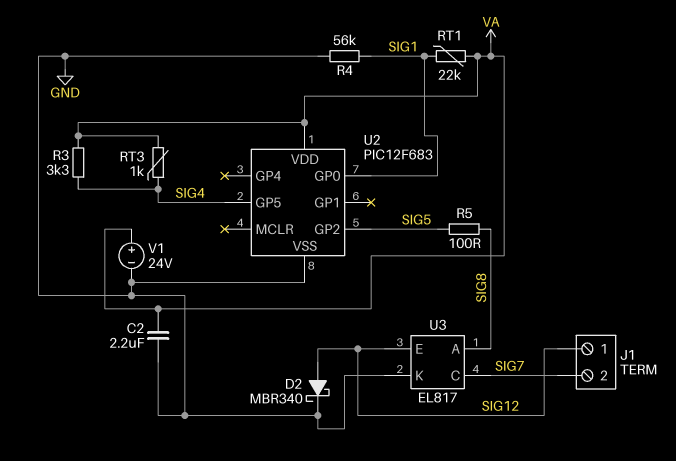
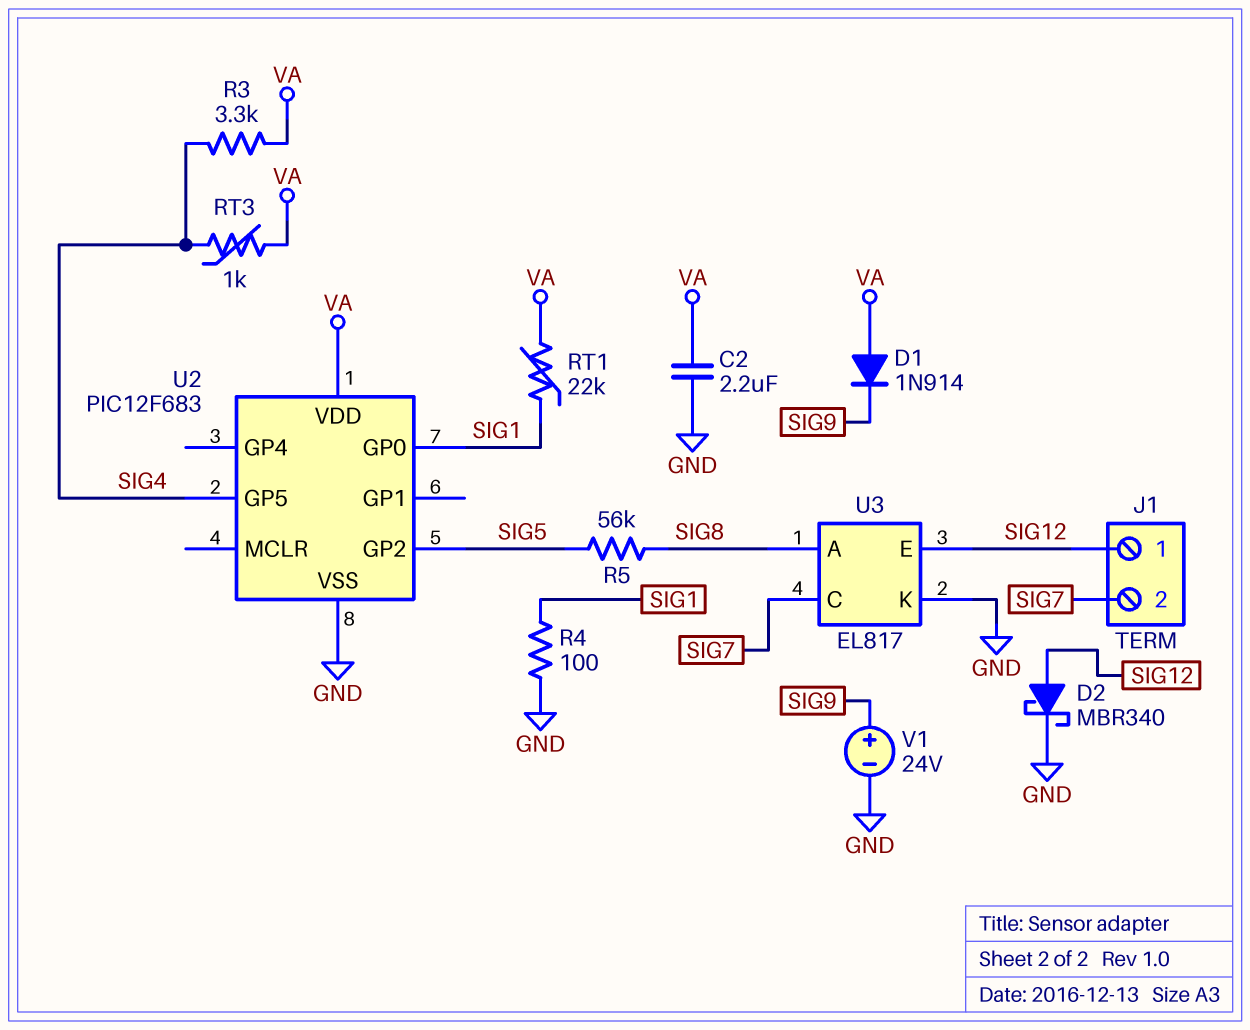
D1: none -> diode 1N914 (A VA, K SIG9)
R4: 56k (GND, SIG1) -> 100 (GND, SIG1)
R5: 100 (SIG5, SIG8) -> 56k (SIG5, SIG8)
V1: 24V (plus VA, minus GND) -> 24V (plus SIG9, minus GND)

